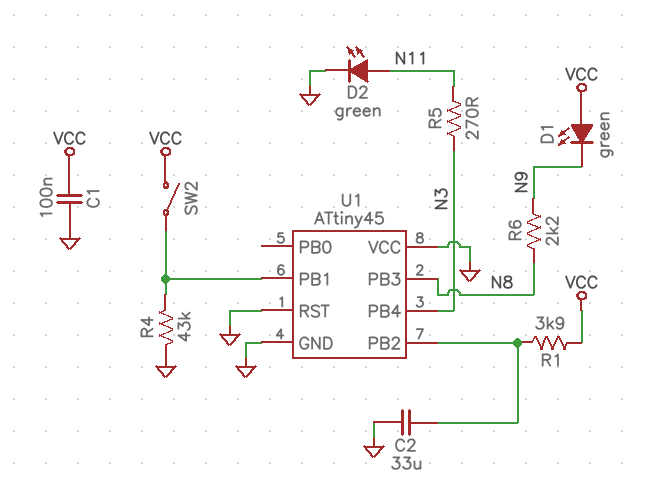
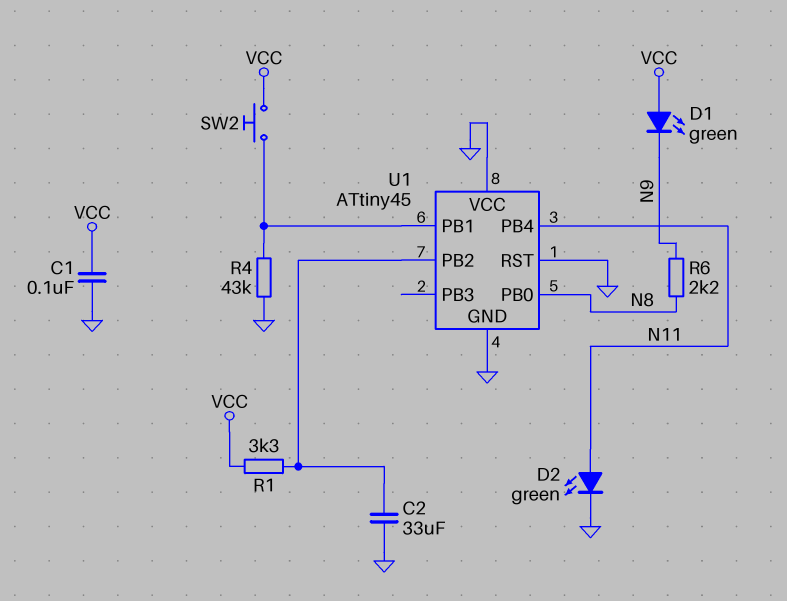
R1: 3.9k (U1/PB2, VCC) -> 3.3k (U1/PB2, VCC)
R5: 270 (N3, N11) -> none
SW2: switch (U1/PB1, VCC) -> button (U1/PB1, VCC)
U1 pin PB0: none -> N8
U1 pin PB3: N8 -> none
U1 pin PB4: N3 -> N11

